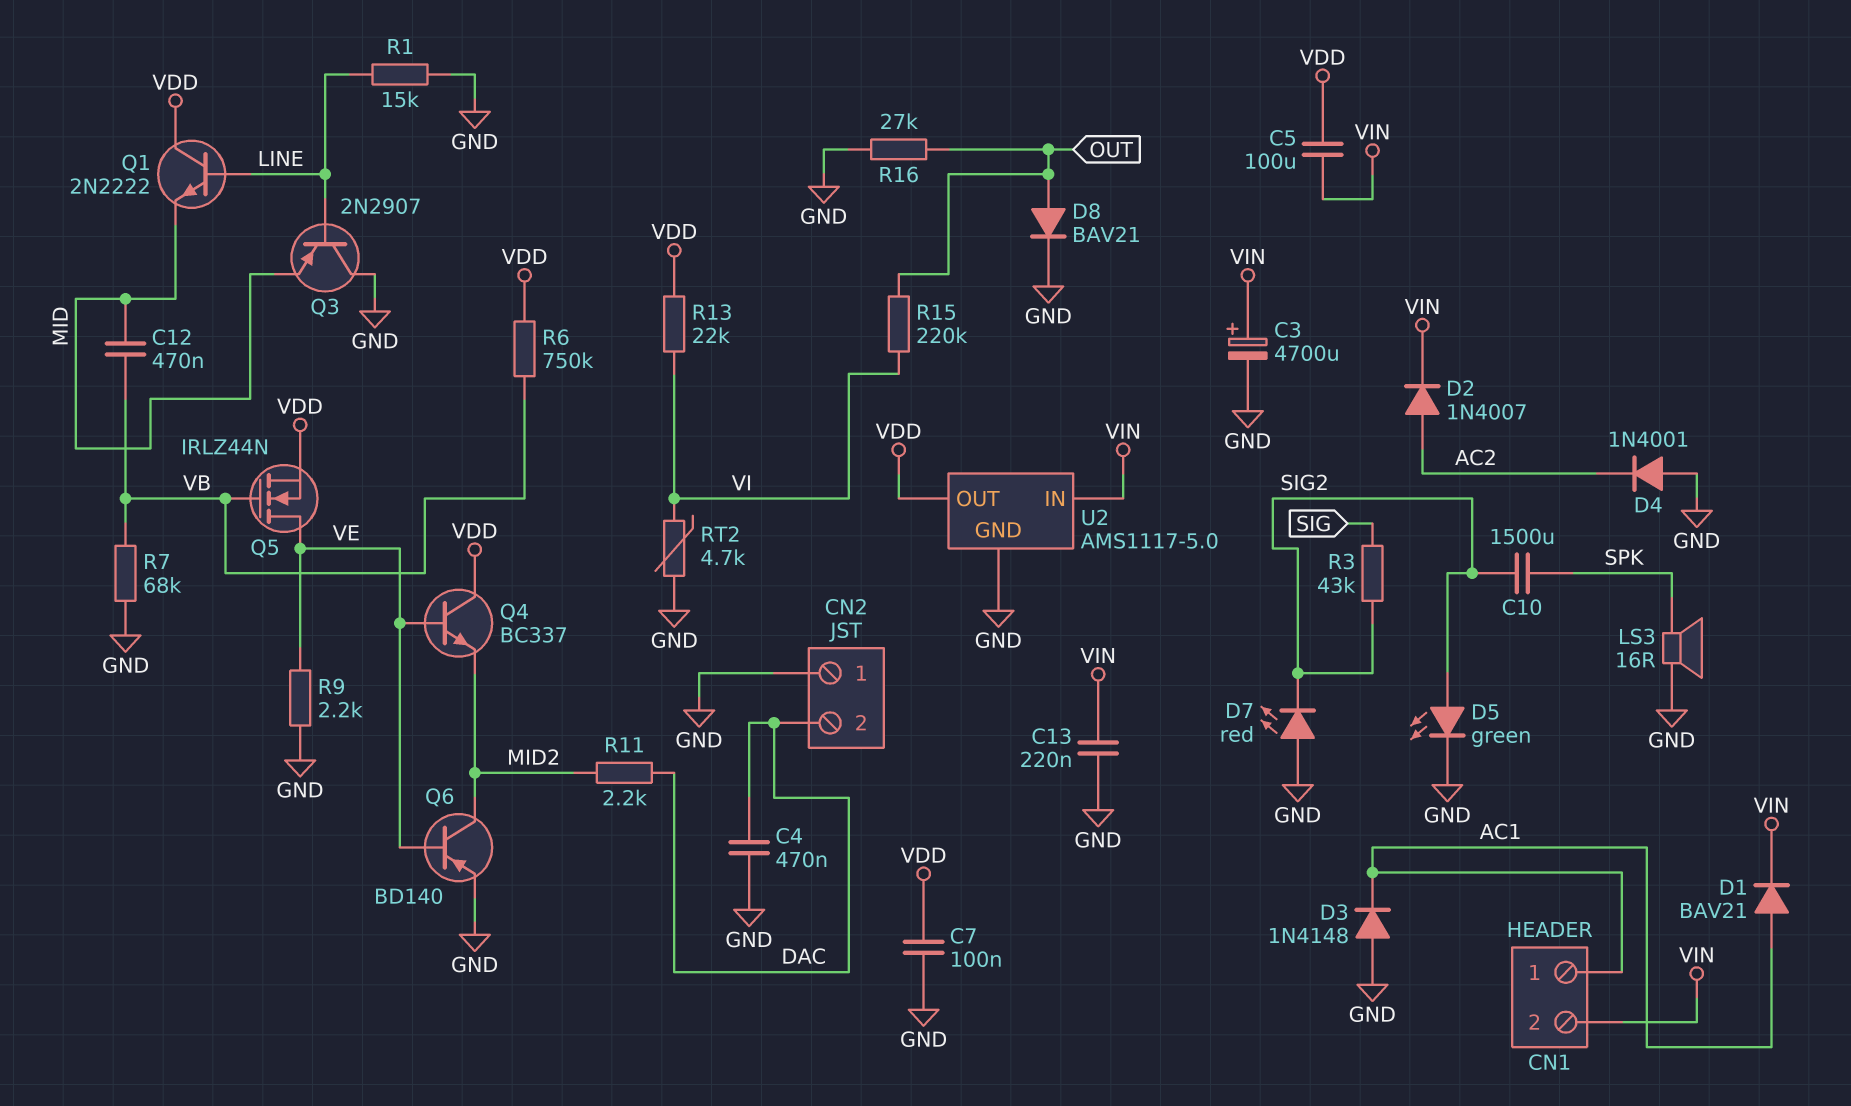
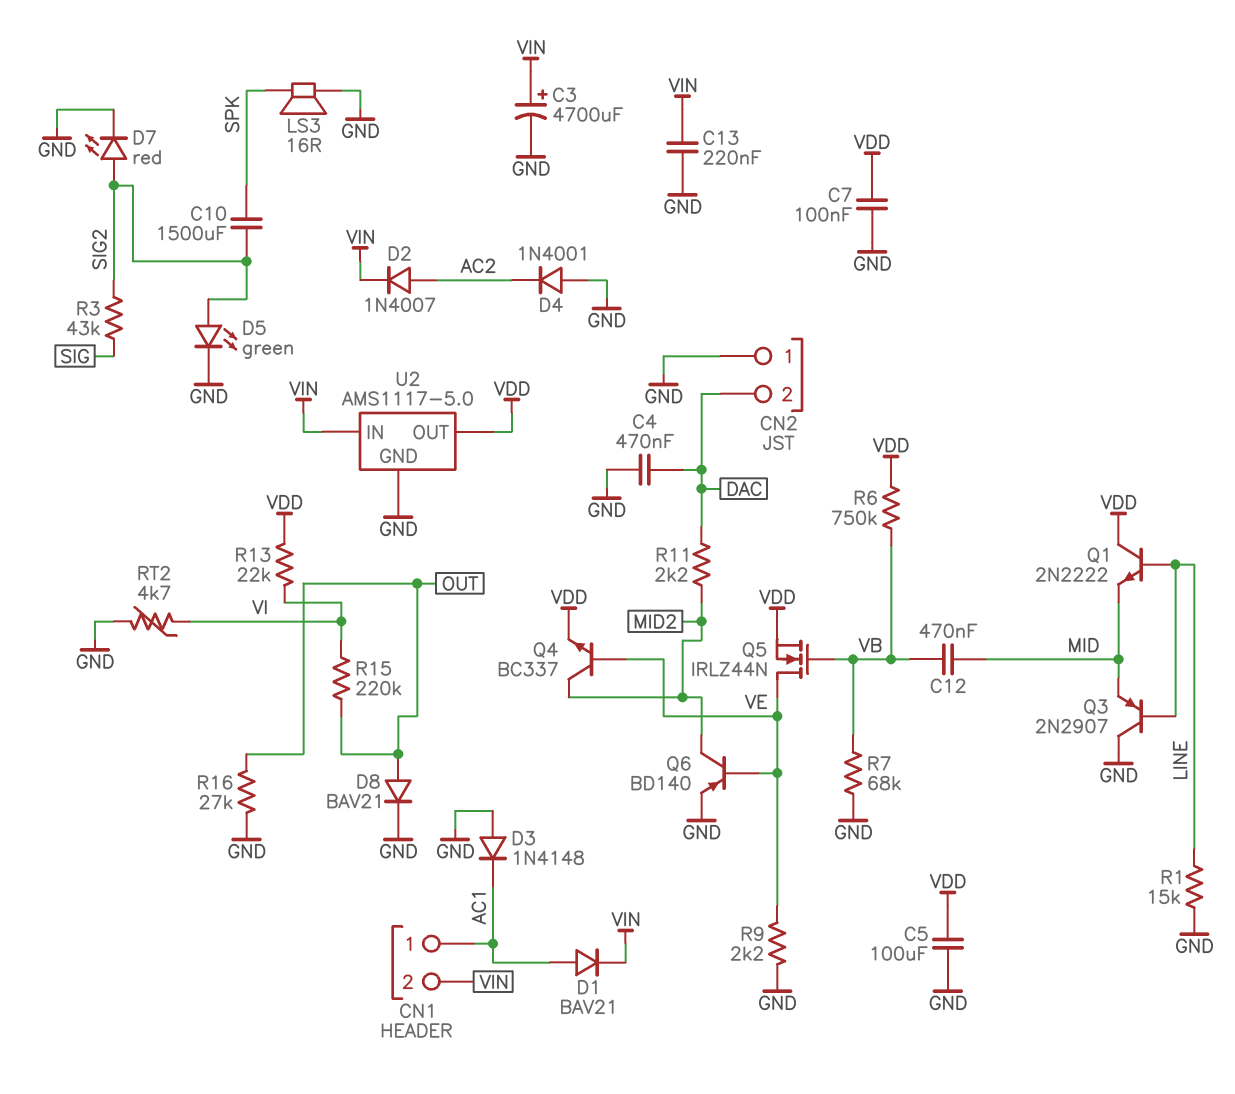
C5: 100uF (VDD, VIN) -> 100uF (GND, VDD)
D7: LED red (A GND, K SIG2) -> LED red (A SIG2, K GND)
Q4: NPN BC337 (B VE, C VDD, E MID2) -> NPN BC337 (B VE, C MID2, E VDD)

